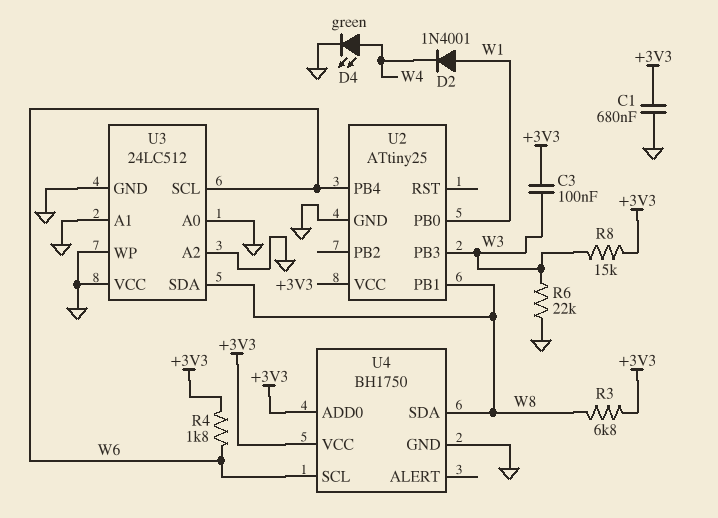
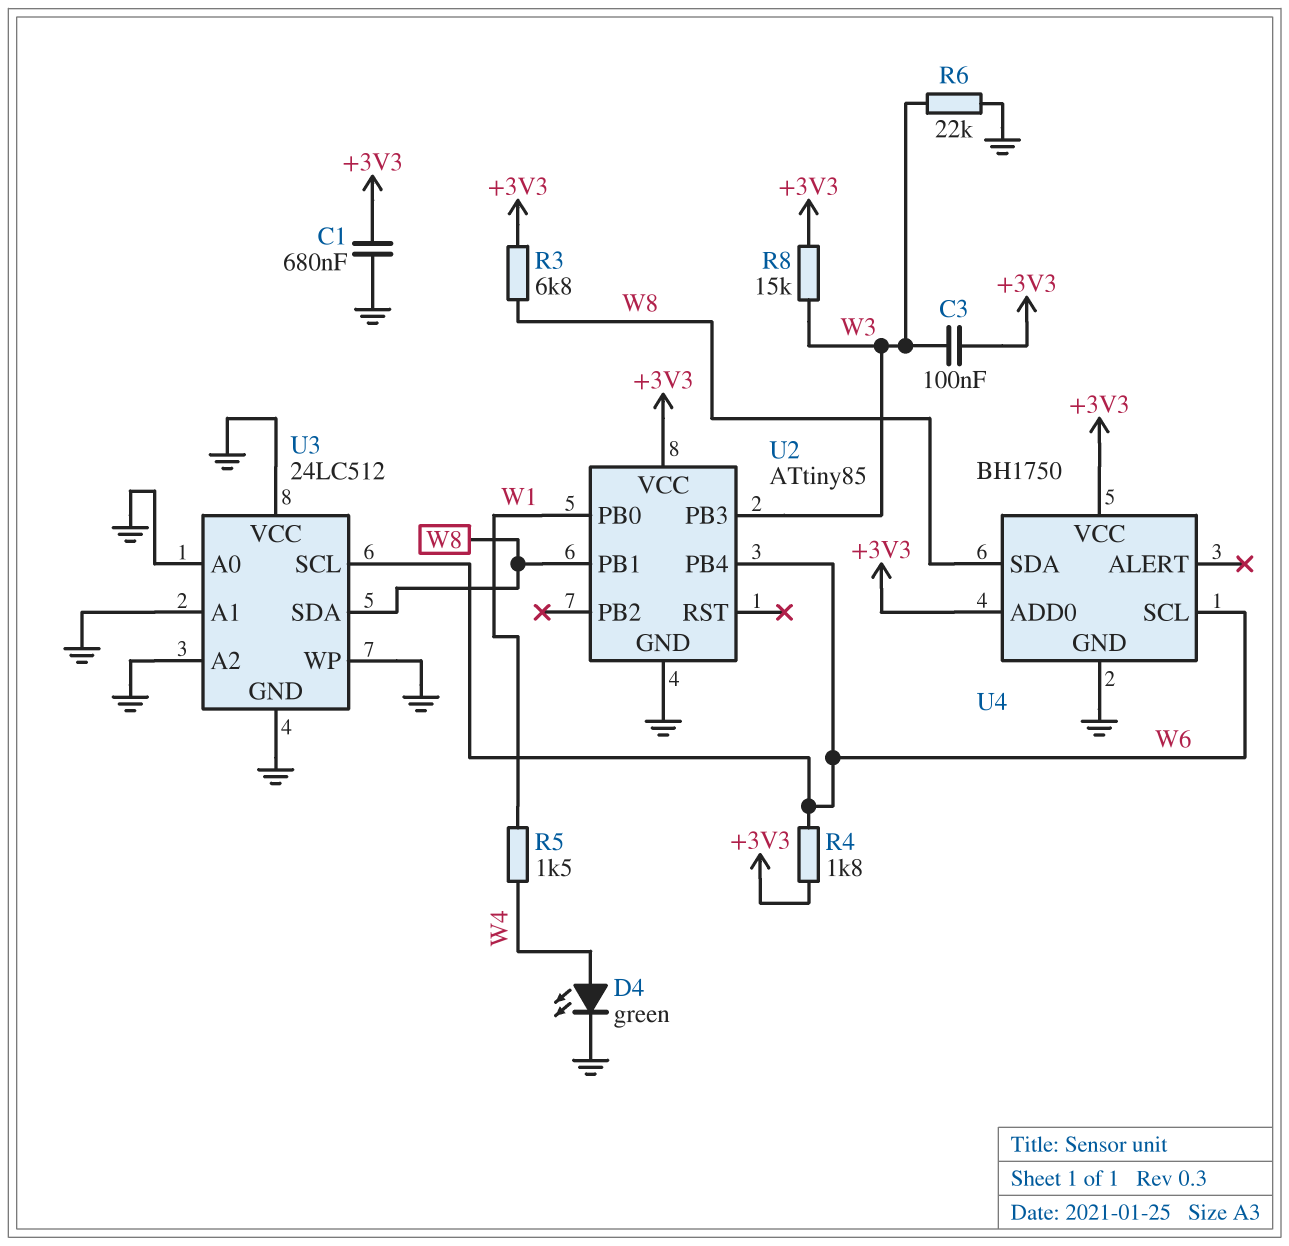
D2: diode 1N4001 (A W1, K W4) -> none
R5: none -> 1.5k (W1, W4)
U2: ATtiny25 -> ATtiny85

